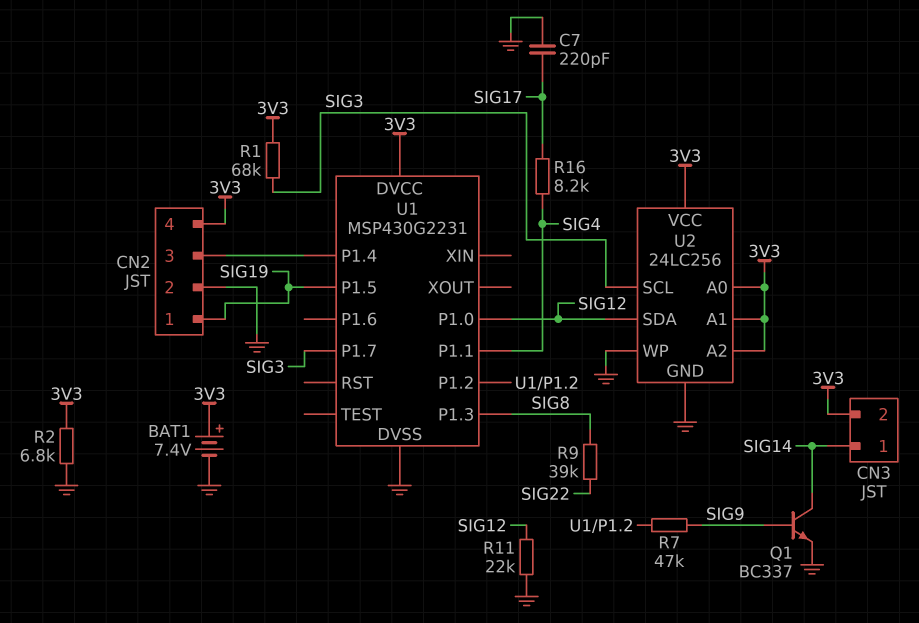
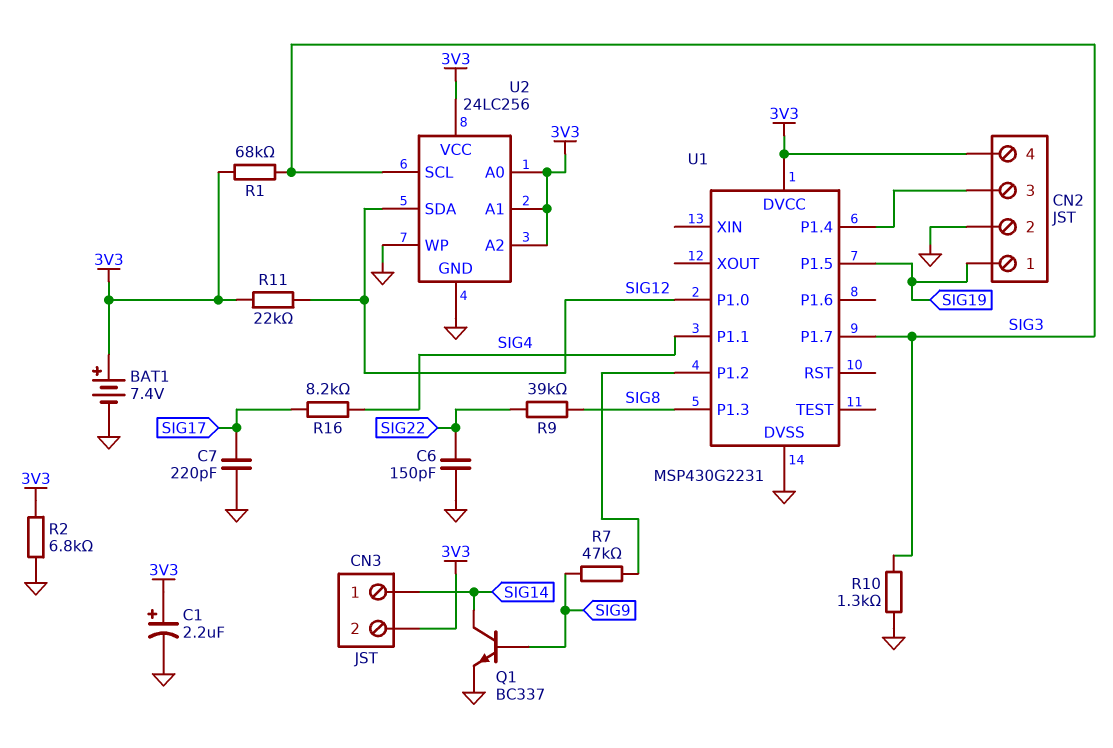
C1: none -> 2.2uF (plus 3V3, minus GND)
C6: none -> 150pF (GND, SIG22)
R10: none -> 1.3k (GND, SIG3)
R11: 22k (GND, SIG12) -> 22k (3V3, SIG12)

